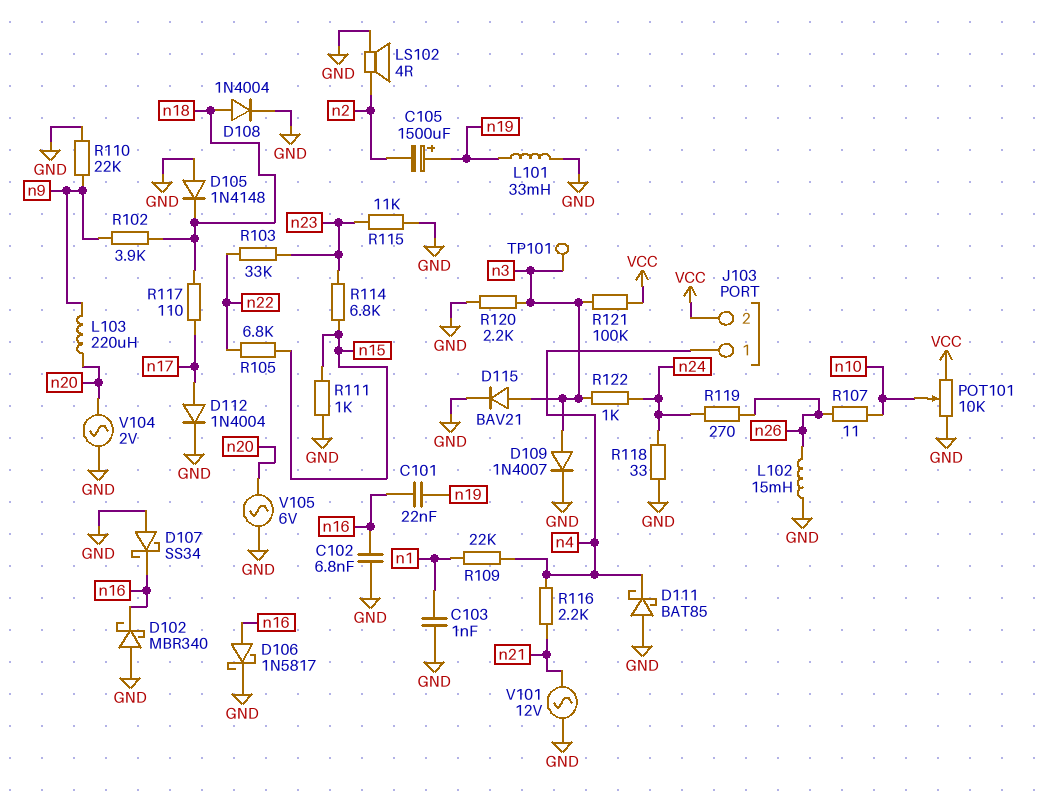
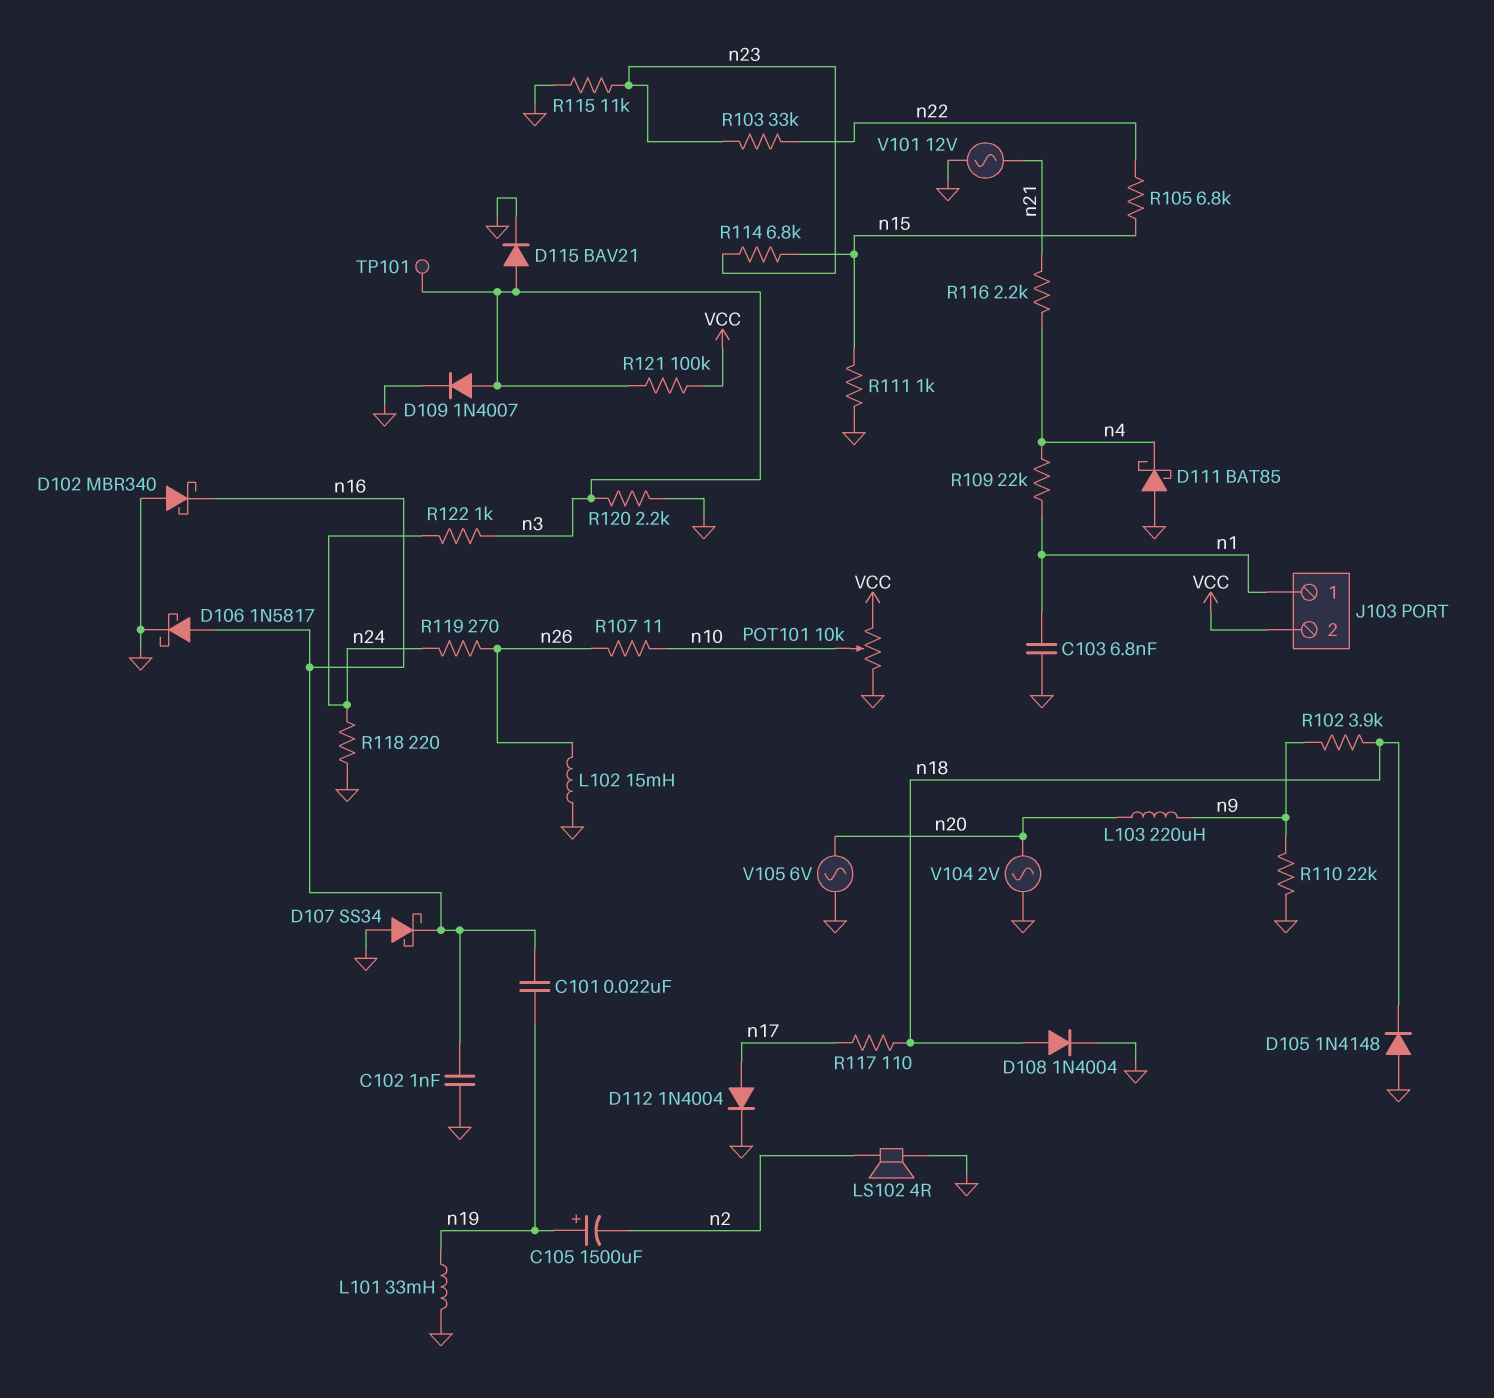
C102: 6.8nF (GND, n16) -> 1nF (GND, n16)
C103: 1nF (GND, n1) -> 6.8nF (GND, n1)
J103 pin 1: n4 -> n1
R118: 33 (GND, n24) -> 220 (GND, n24)

